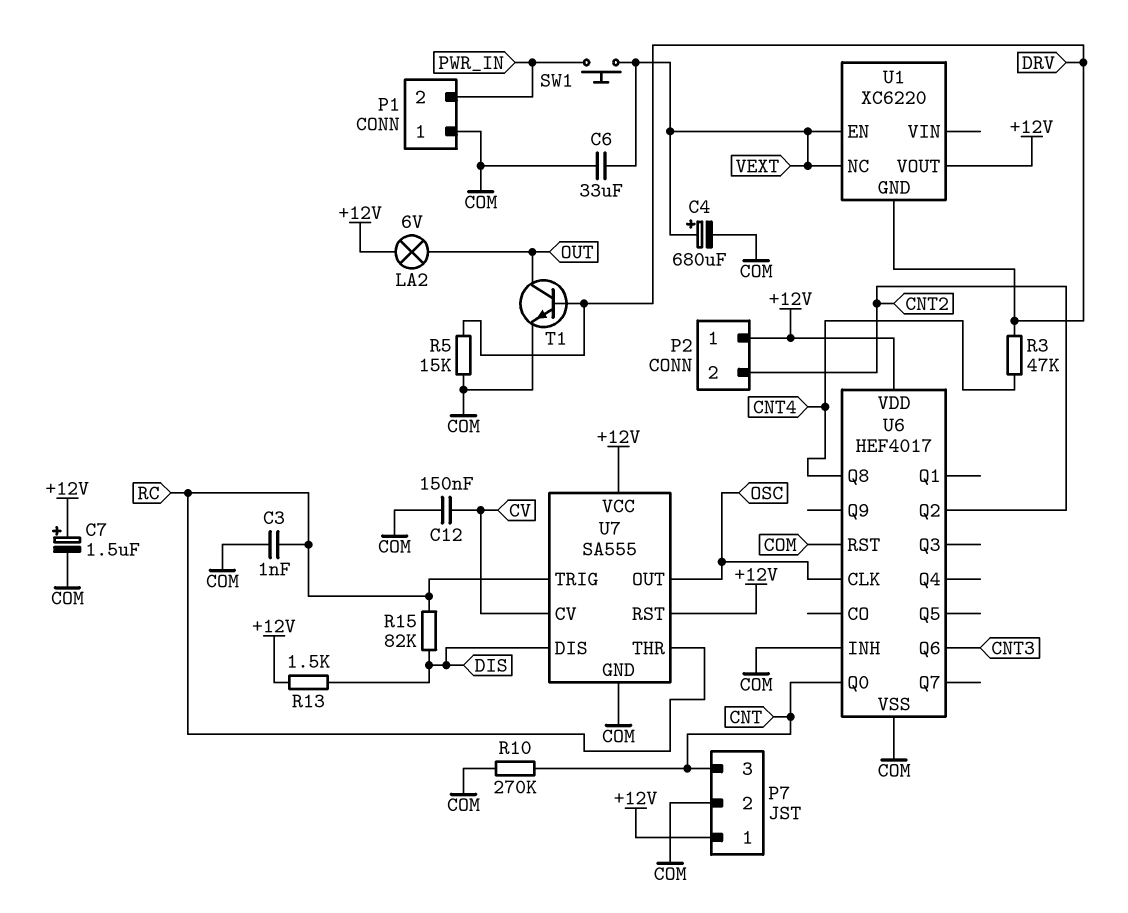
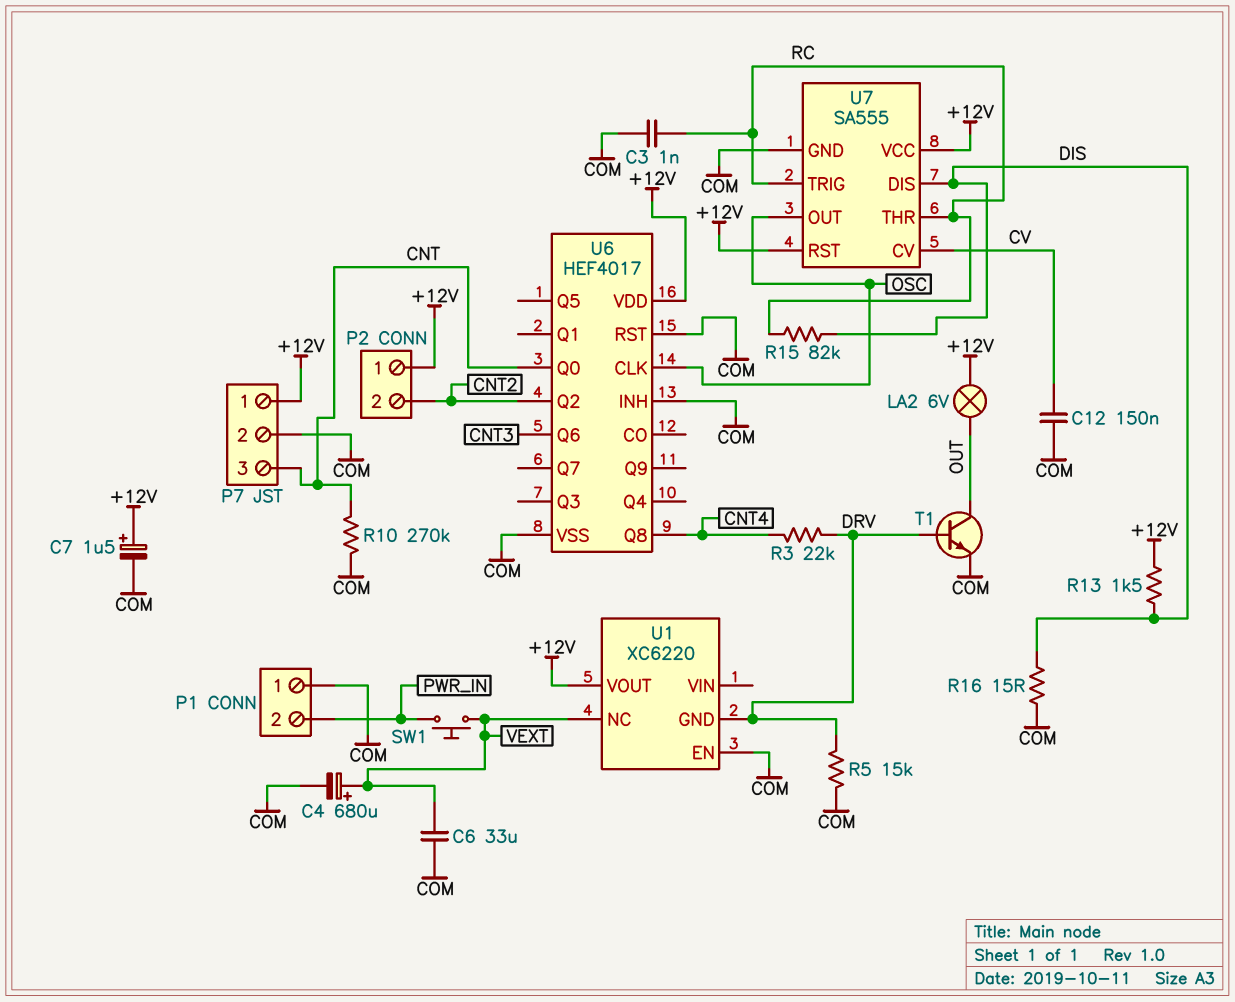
R3: 47k (CNT4, DRV) -> 22k (CNT4, DRV)
R16: none -> 15 (COM, DIS)
U1 pin EN: VEXT -> COM

